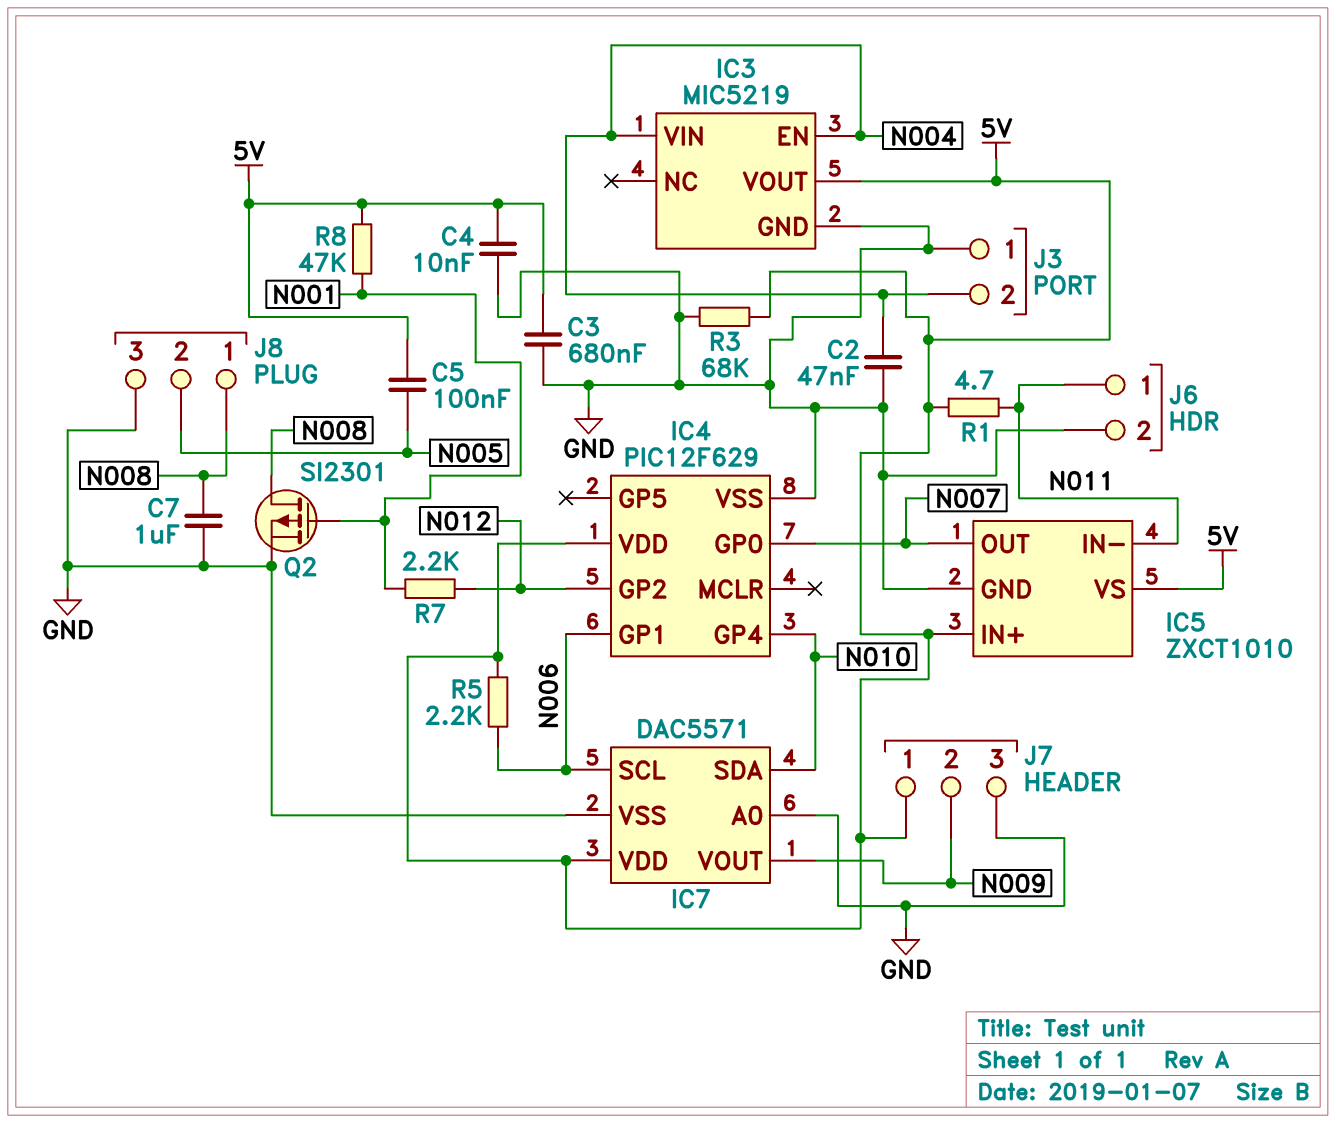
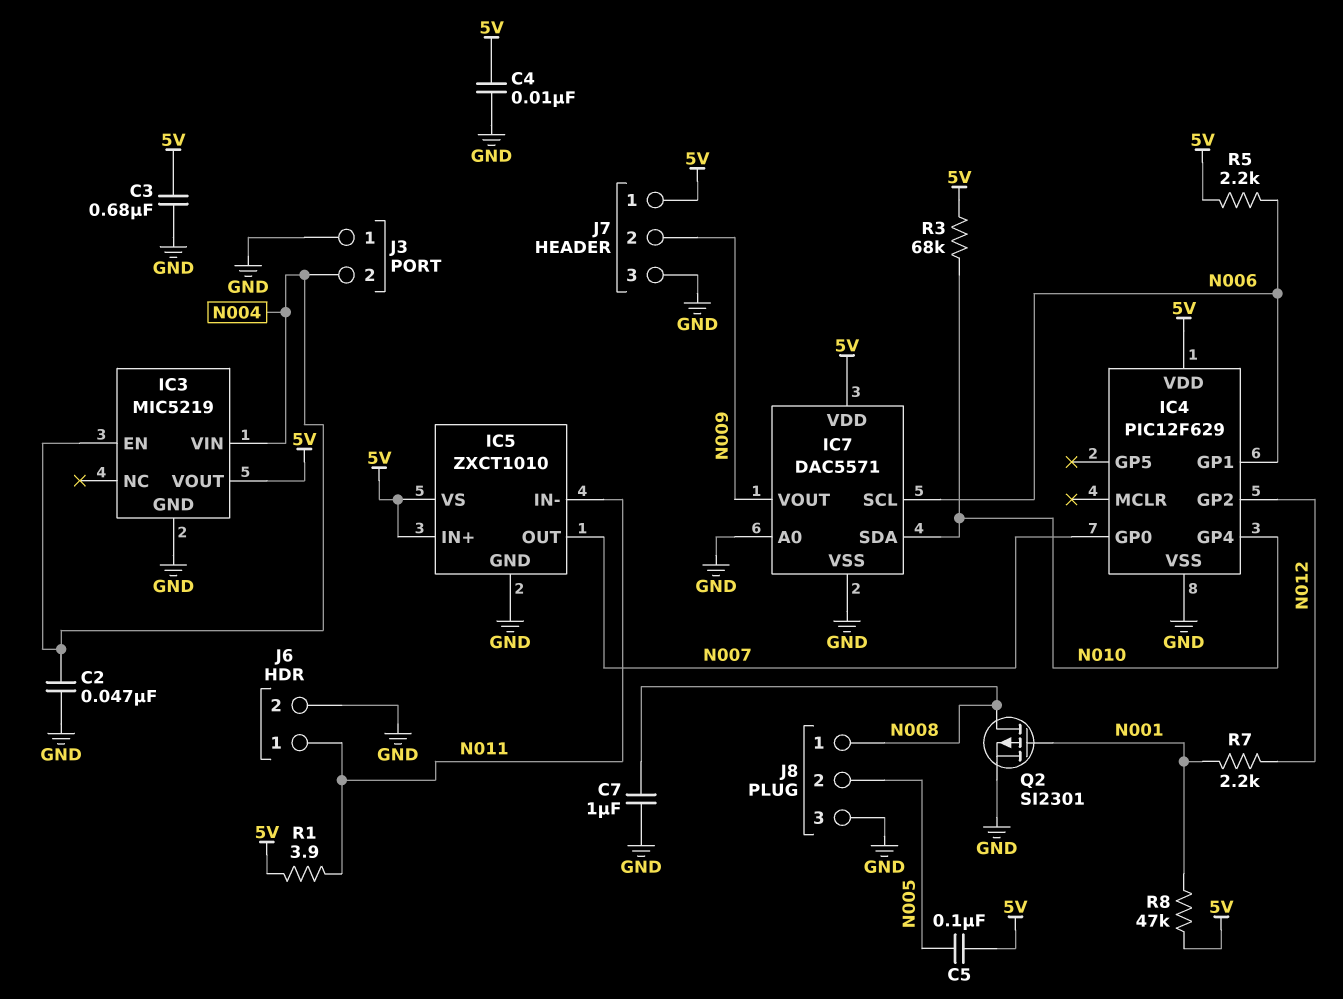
R1: 4.7 (5V, N011) -> 3.9 (5V, N011)
R3: 68k (5V, GND) -> 68k (5V, N010)

